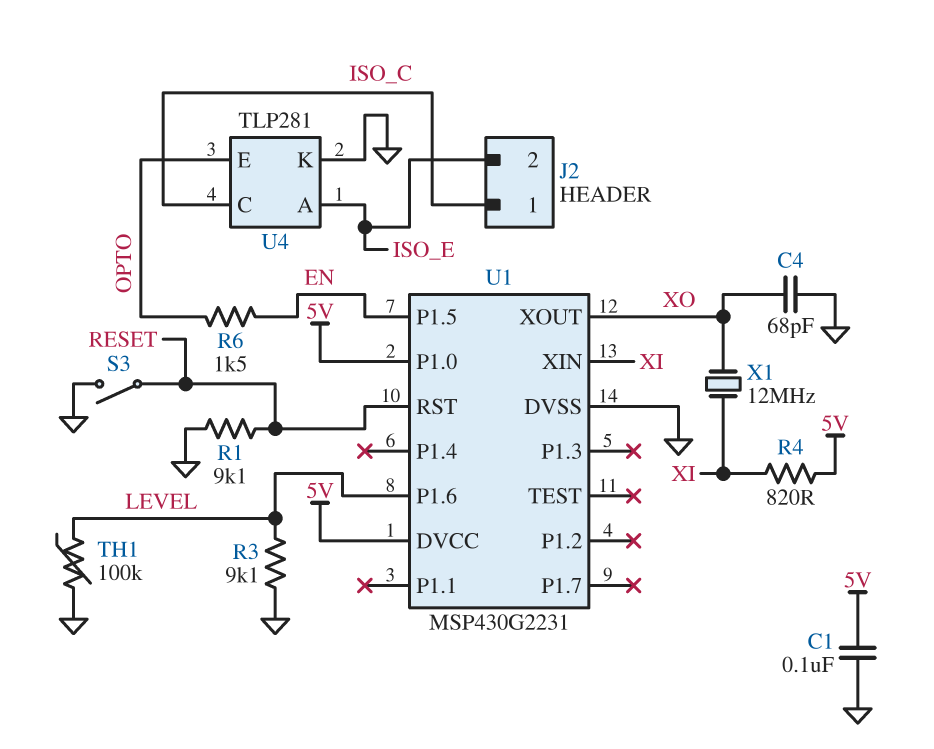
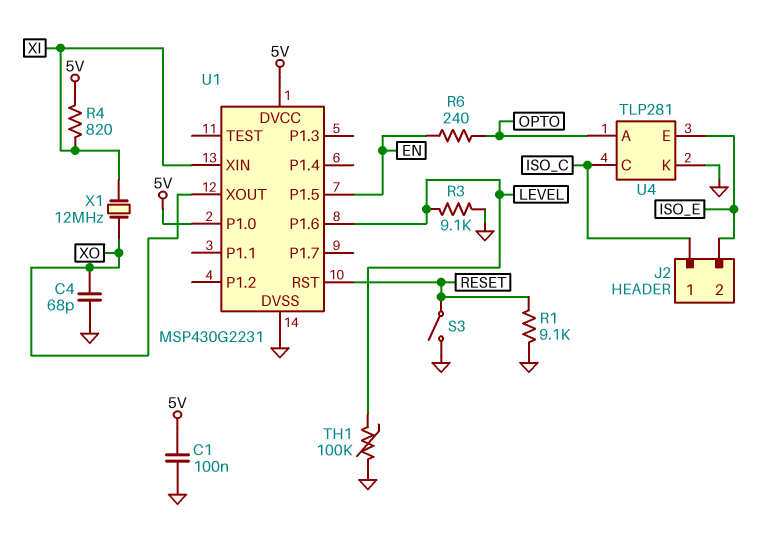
R6: 1.5k (EN, OPTO) -> 240 (EN, OPTO)
U4 pin A: ISO_E -> OPTO
U4 pin E: OPTO -> ISO_E

